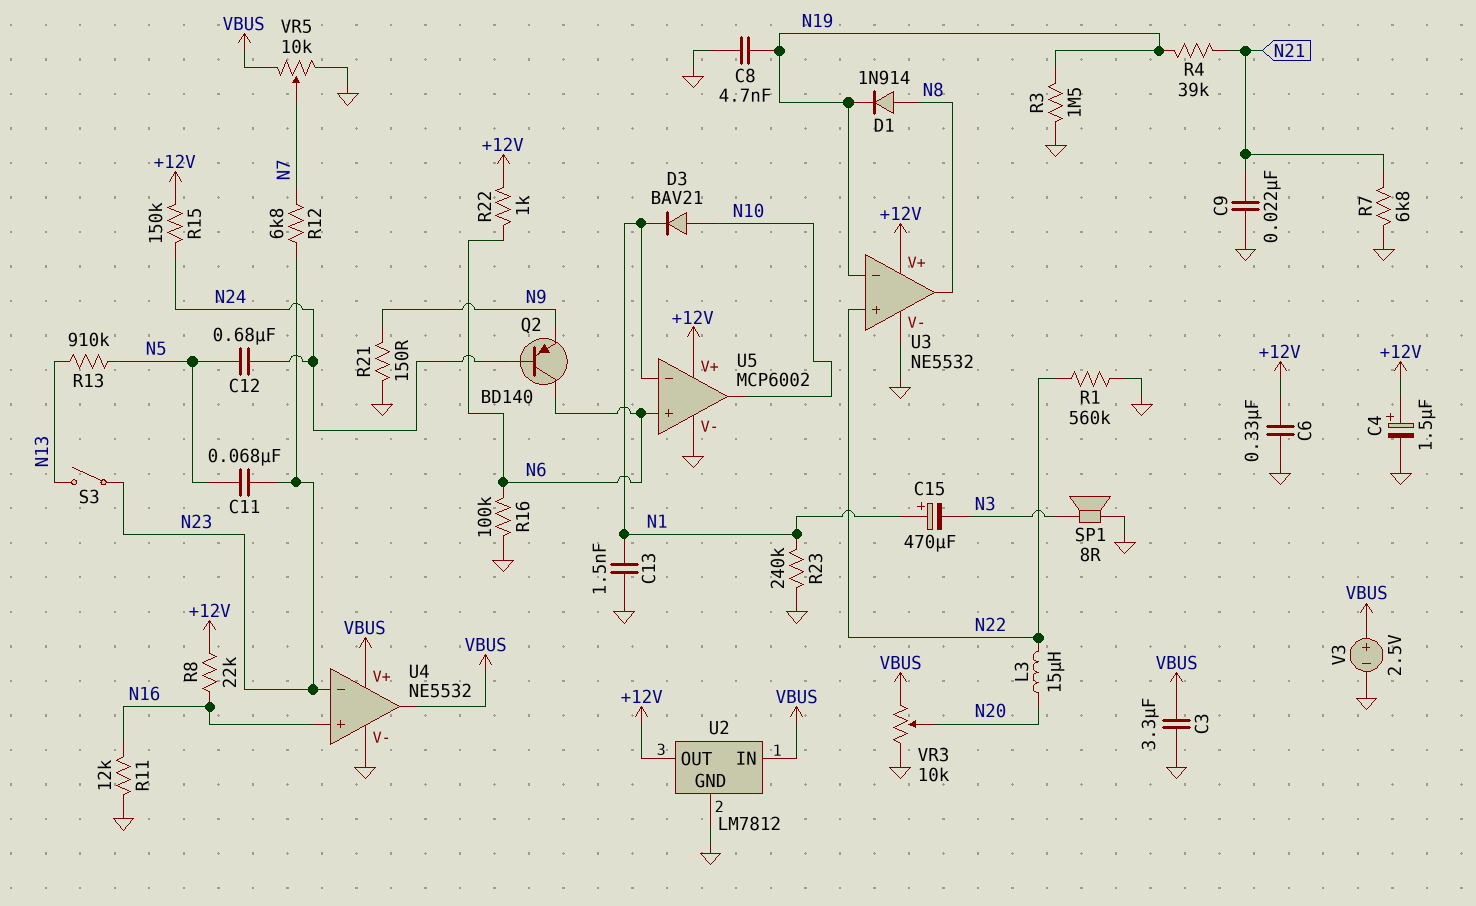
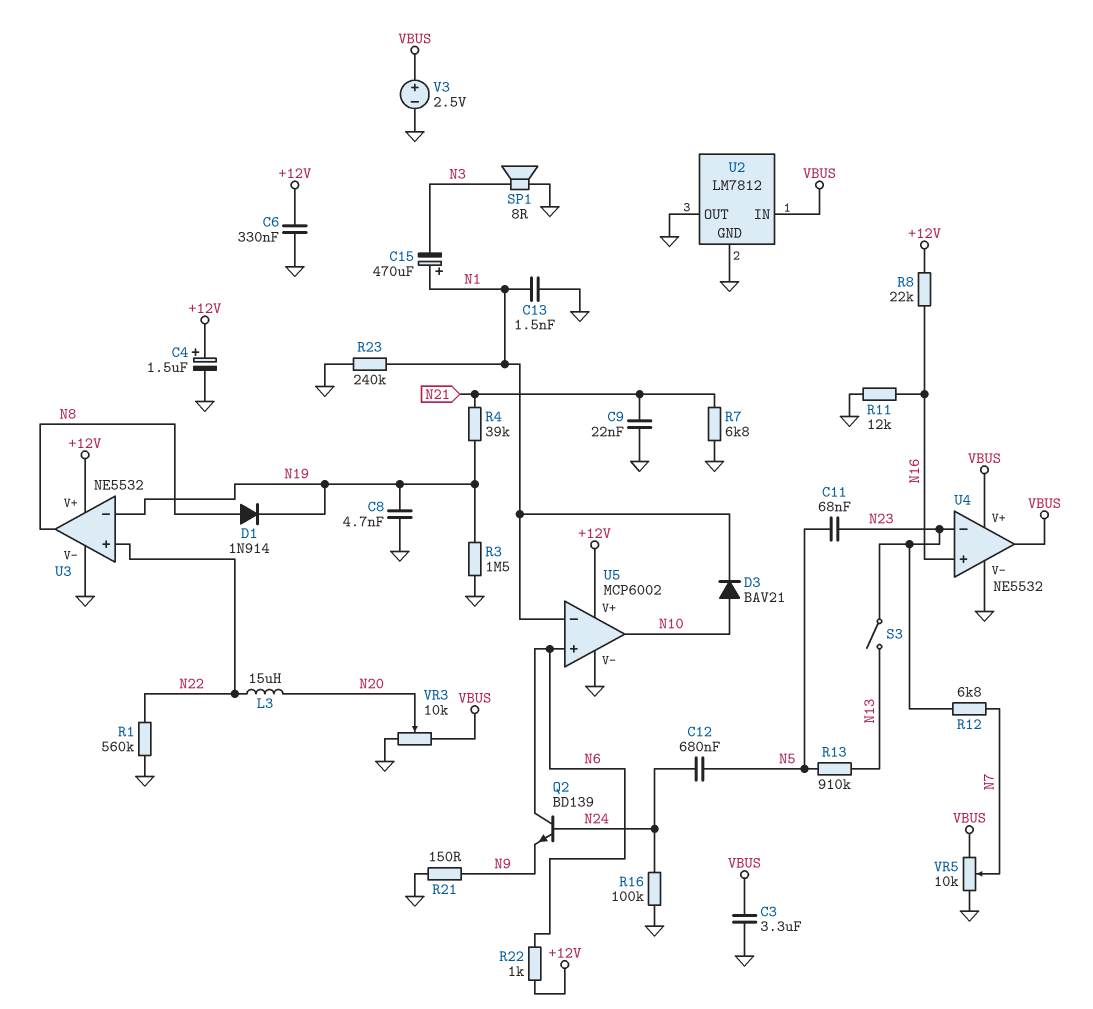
Q2: PNP BD140 (B N24, C N6, E N9) -> NPN BD139 (B N24, C N6, E N9)
R15: 150k (+12V, N24) -> none
R16: 100k (GND, N6) -> 100k (GND, N24)
U2 pin OUT: +12V -> GND

